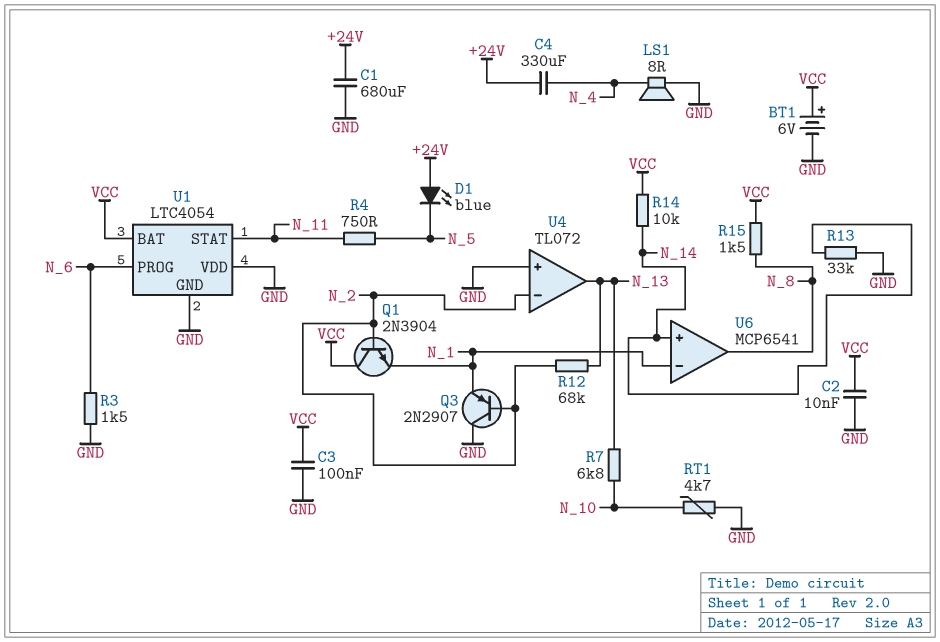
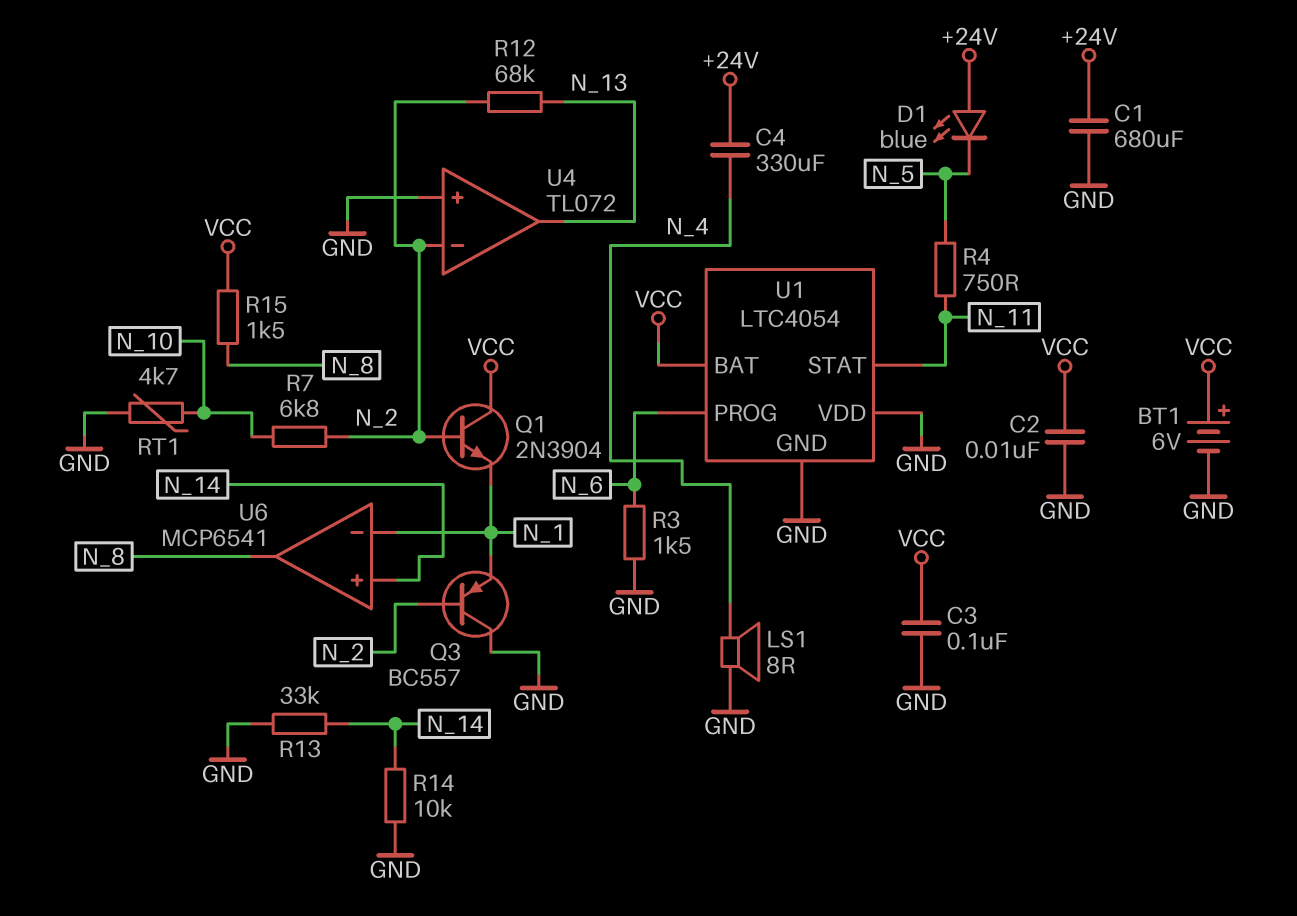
Q3: PNP 2N2907 (B N_2, C GND, E N_1) -> PNP BC557 (B N_2, C GND, E N_1)
R7: 6.8k (N_10, N_13) -> 6.8k (N_2, N_10)
R14: 10k (N_14, VCC) -> 10k (GND, N_14)

